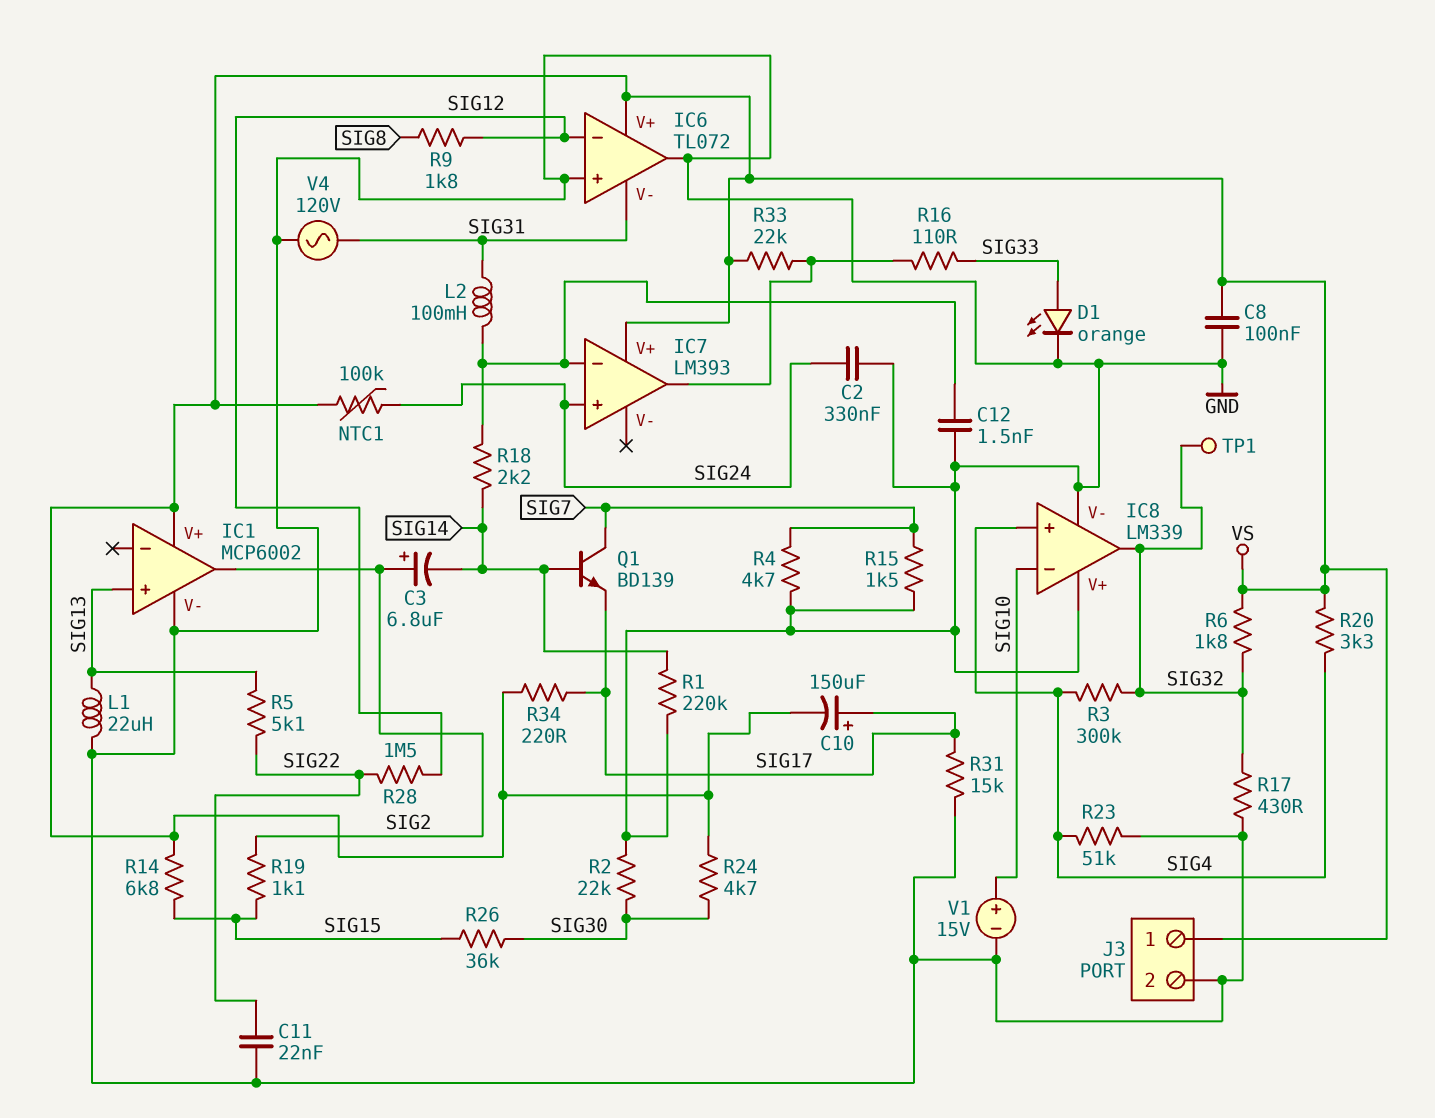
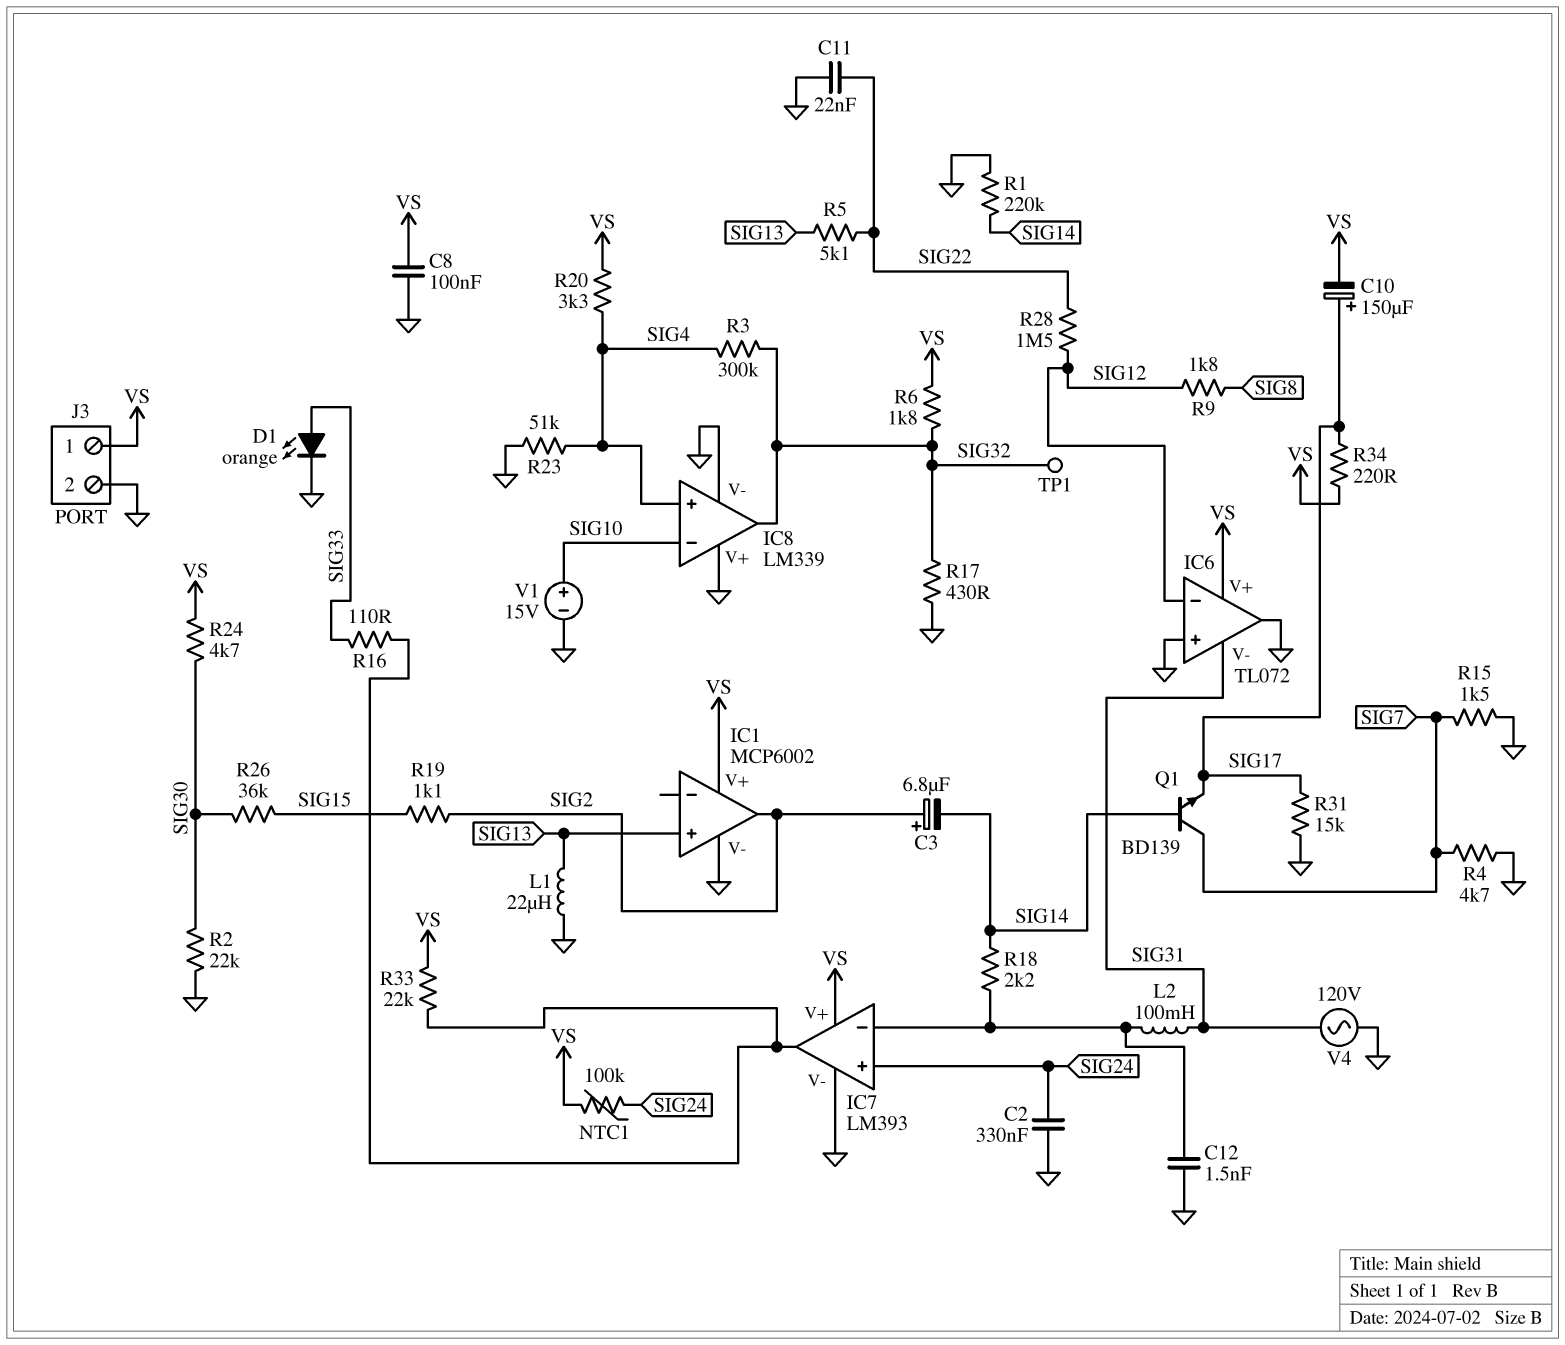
IC7 pin V-: none -> GND
R14: 6.8k (SIG15, VS) -> none

